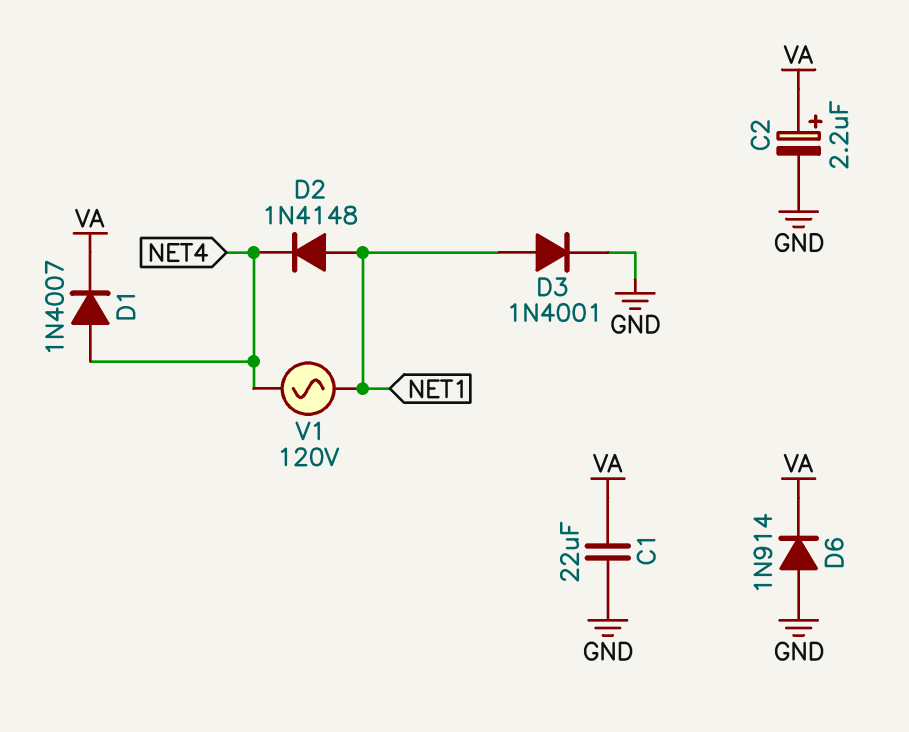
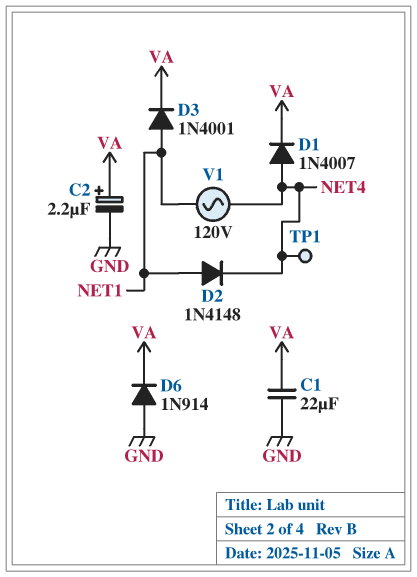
D3: diode 1N4001 (A NET1, K GND) -> diode 1N4001 (A NET1, K VA)
TP1: none -> test point (NET4)

